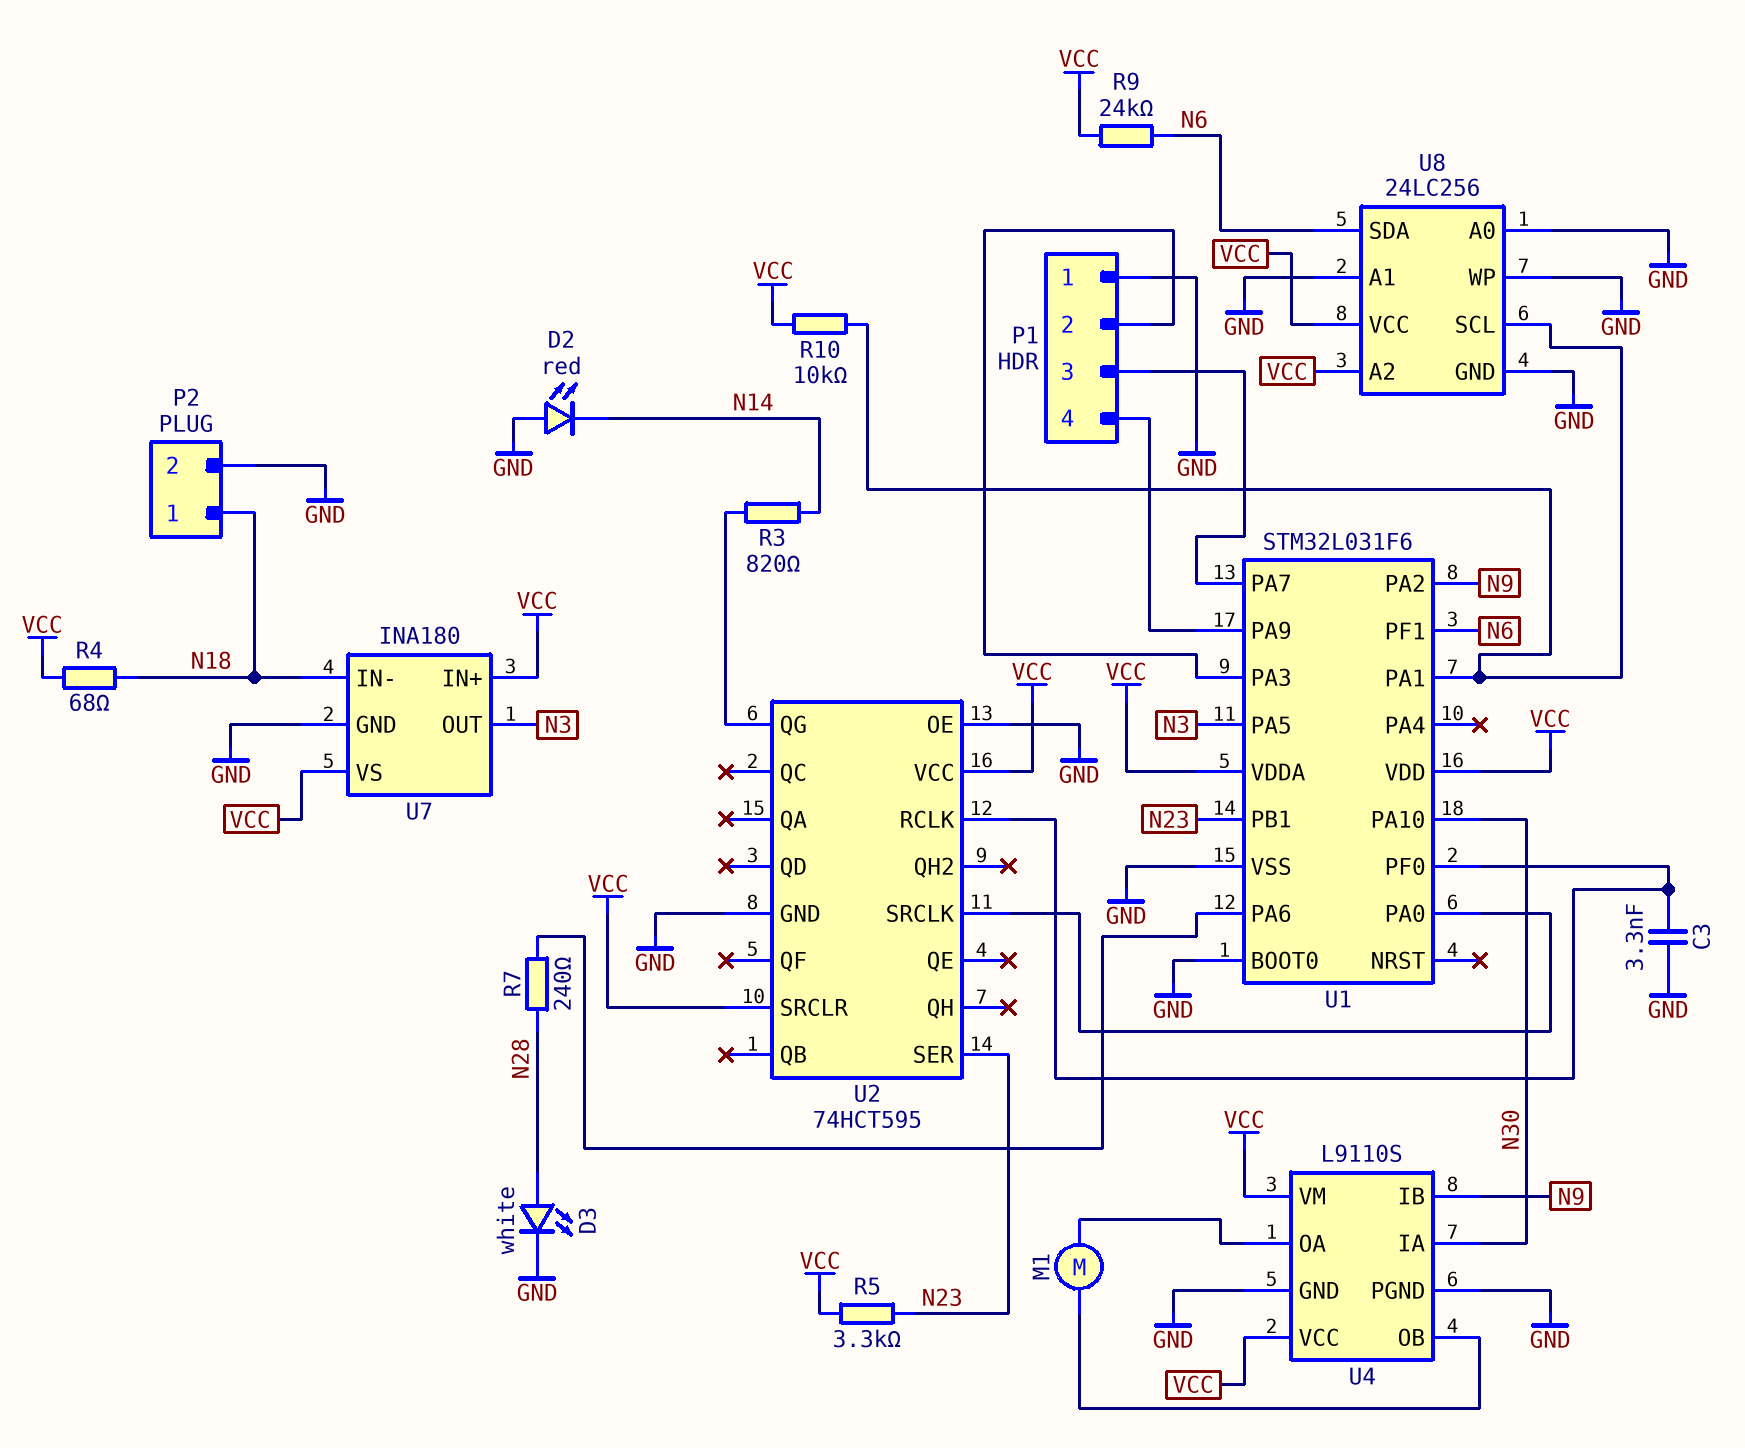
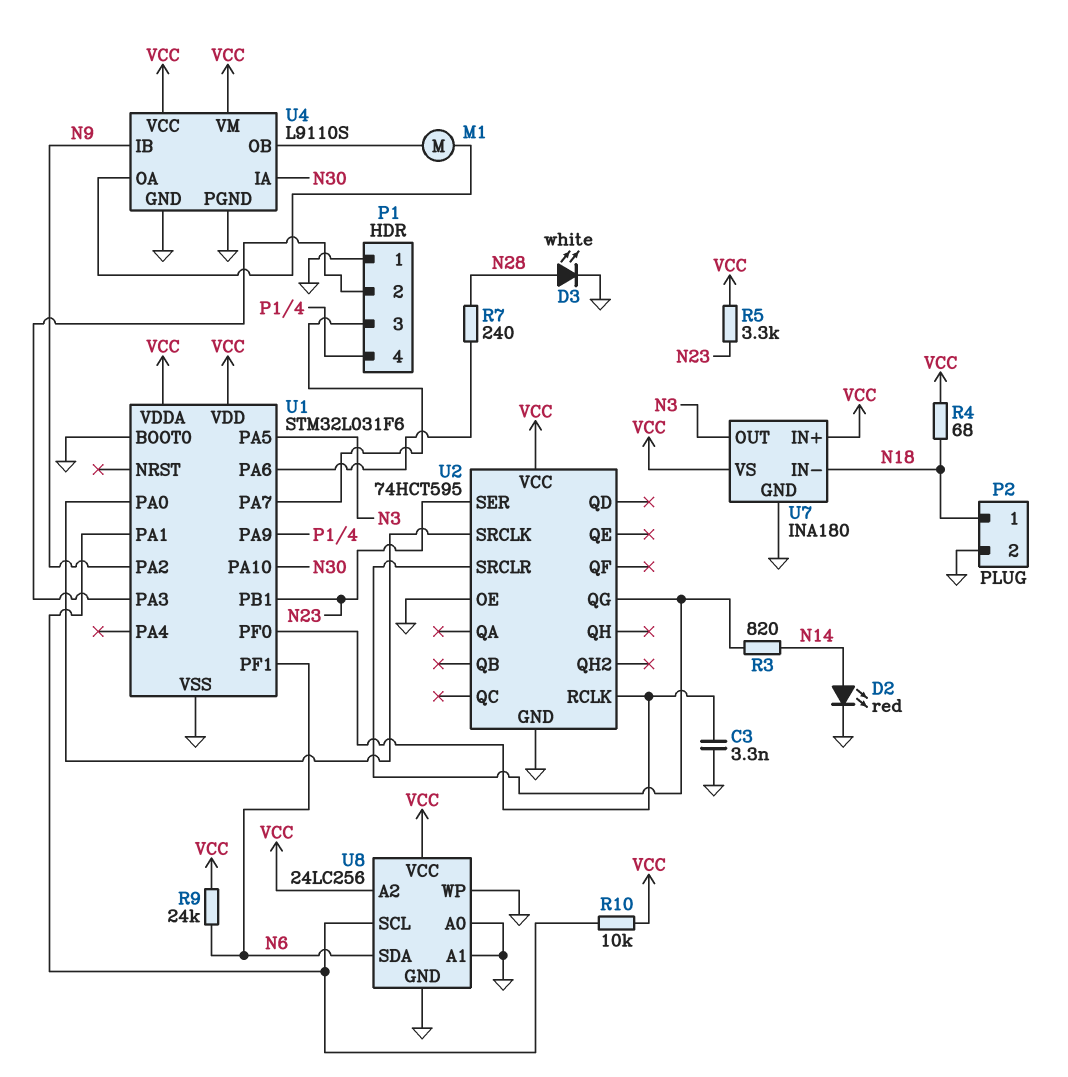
D2: LED red (A GND, K N14) -> LED red (A N14, K GND)
U2 pin SRCLR: VCC -> U2/QG

